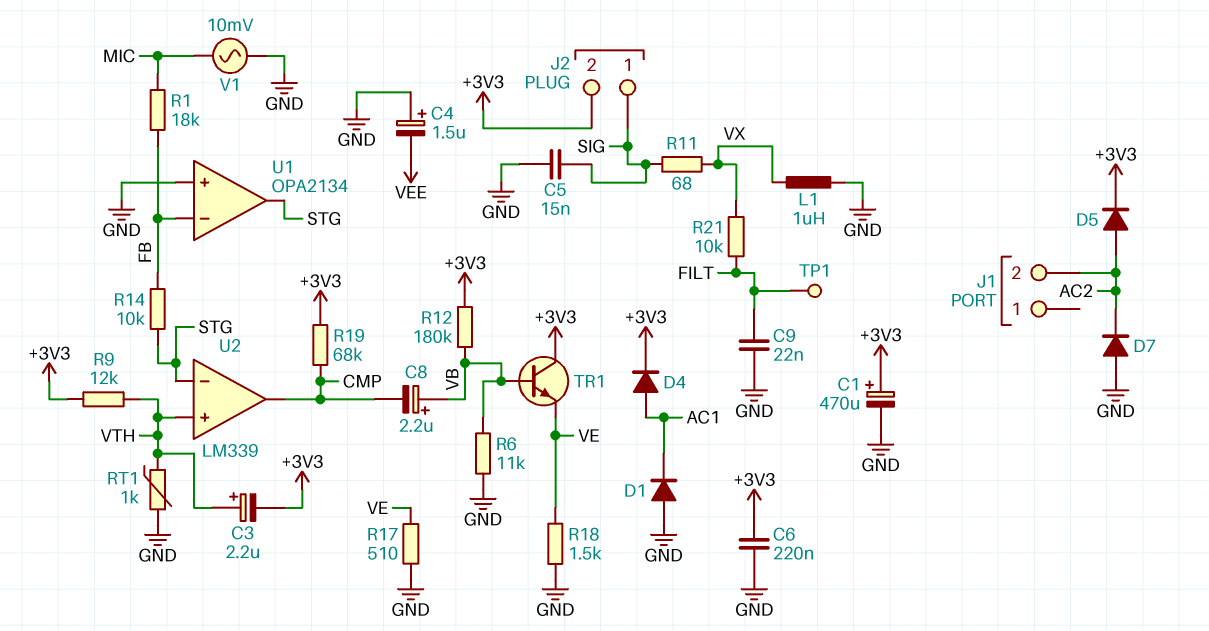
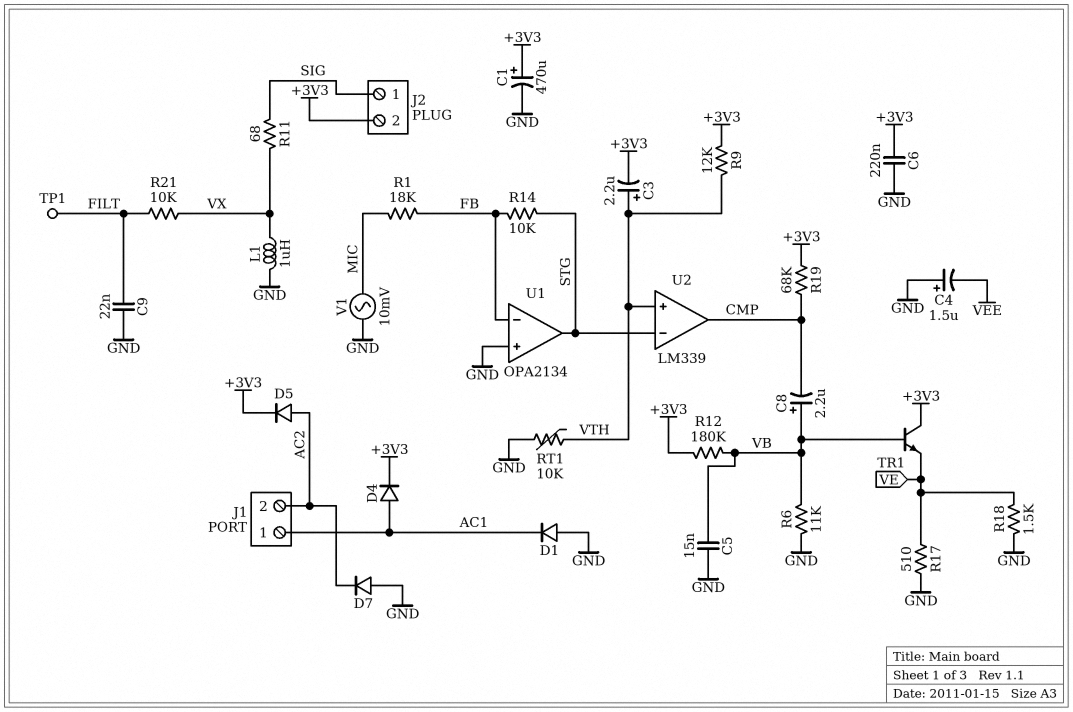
C5: 15nF (GND, SIG) -> 15nF (GND, VB)
J1 pin 1: none -> AC1
RT1: 1k (GND, VTH) -> 10k (GND, VTH)

